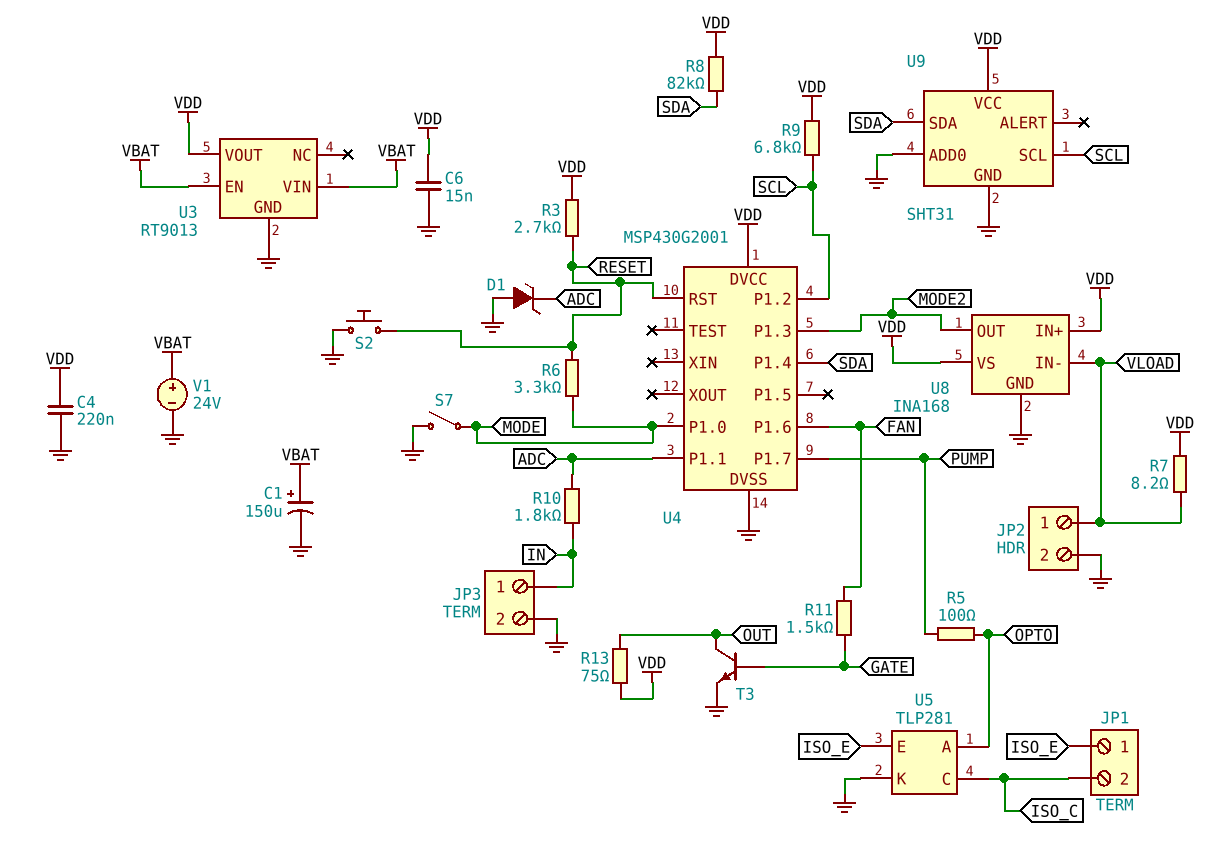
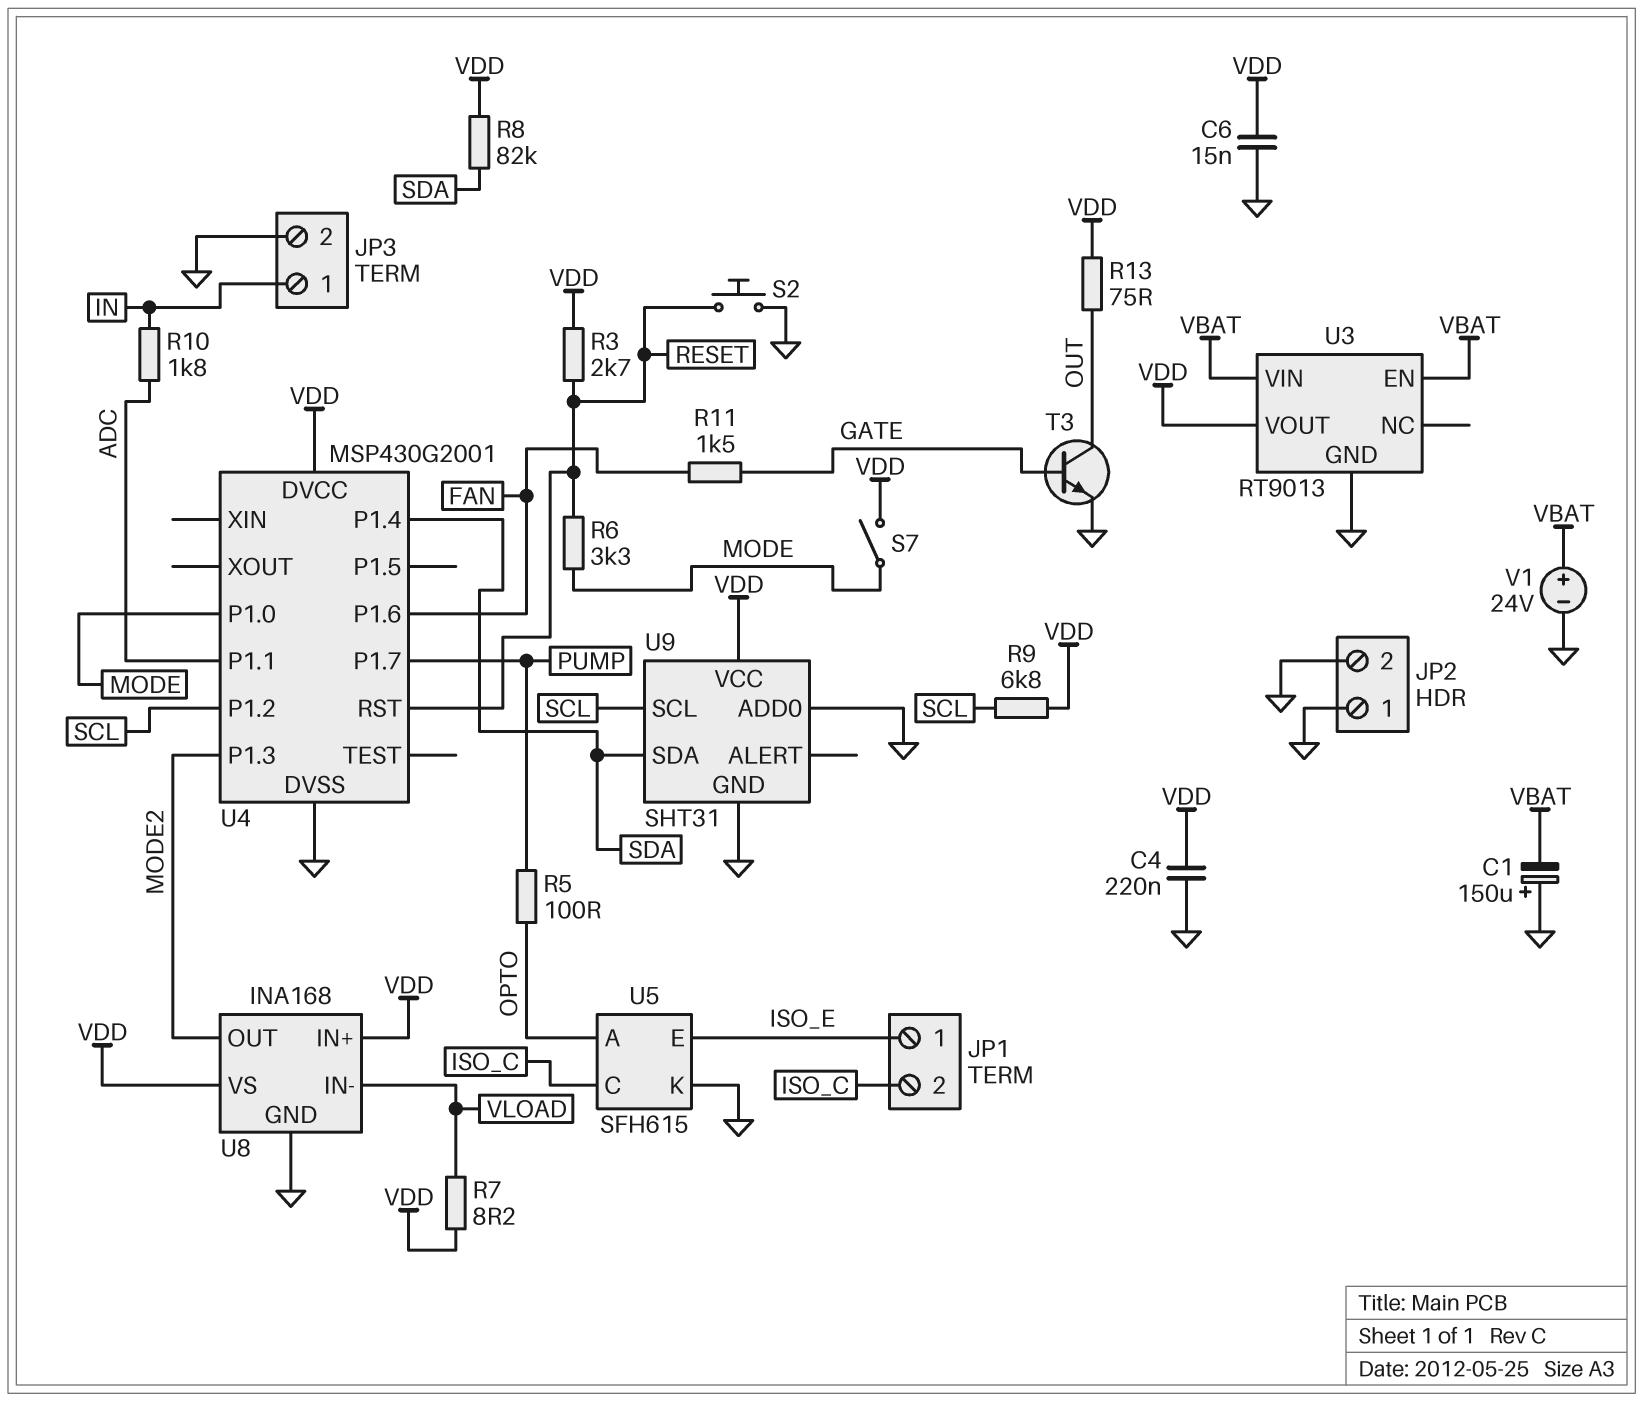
C1: 150uF (plus VBAT, minus GND) -> 150uF (plus GND, minus VBAT)
D1: zener (A GND, K ADC) -> none
JP2 pin 1: VLOAD -> GND
S7: switch (GND, MODE) -> switch (MODE, VDD)
U5: TLP281 -> SFH615

